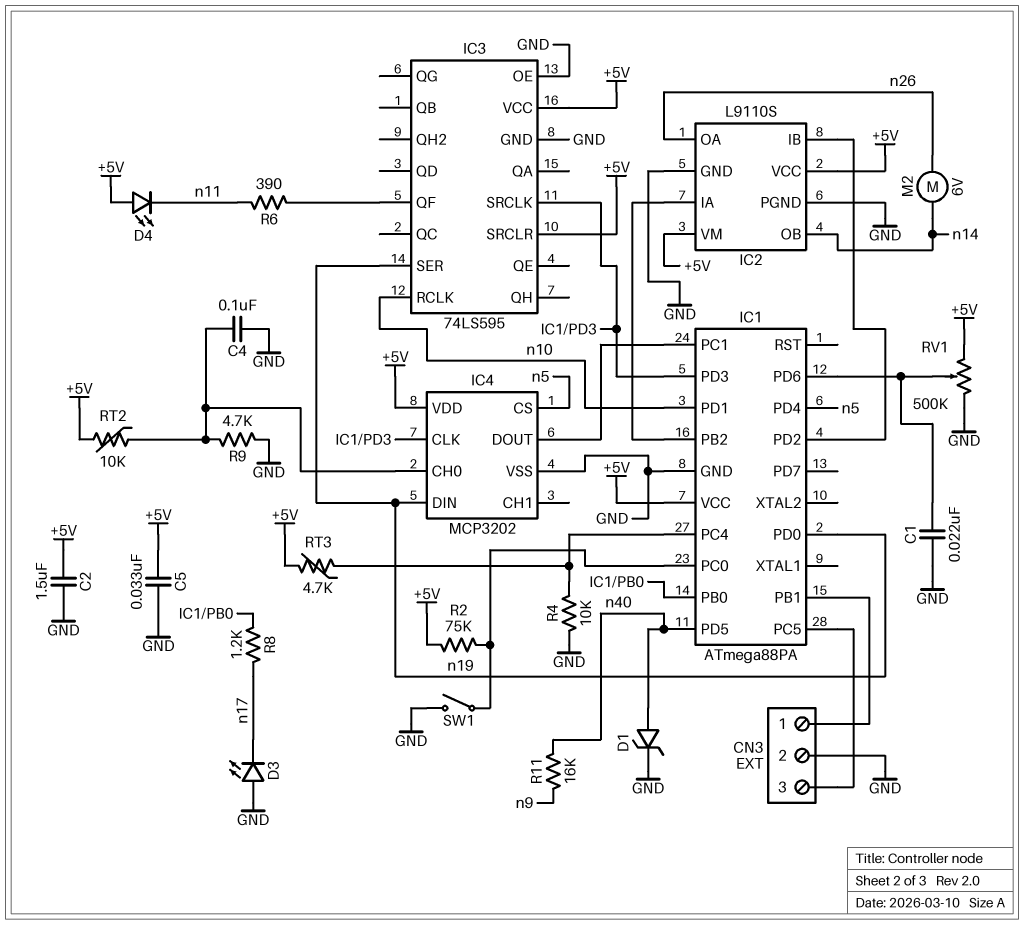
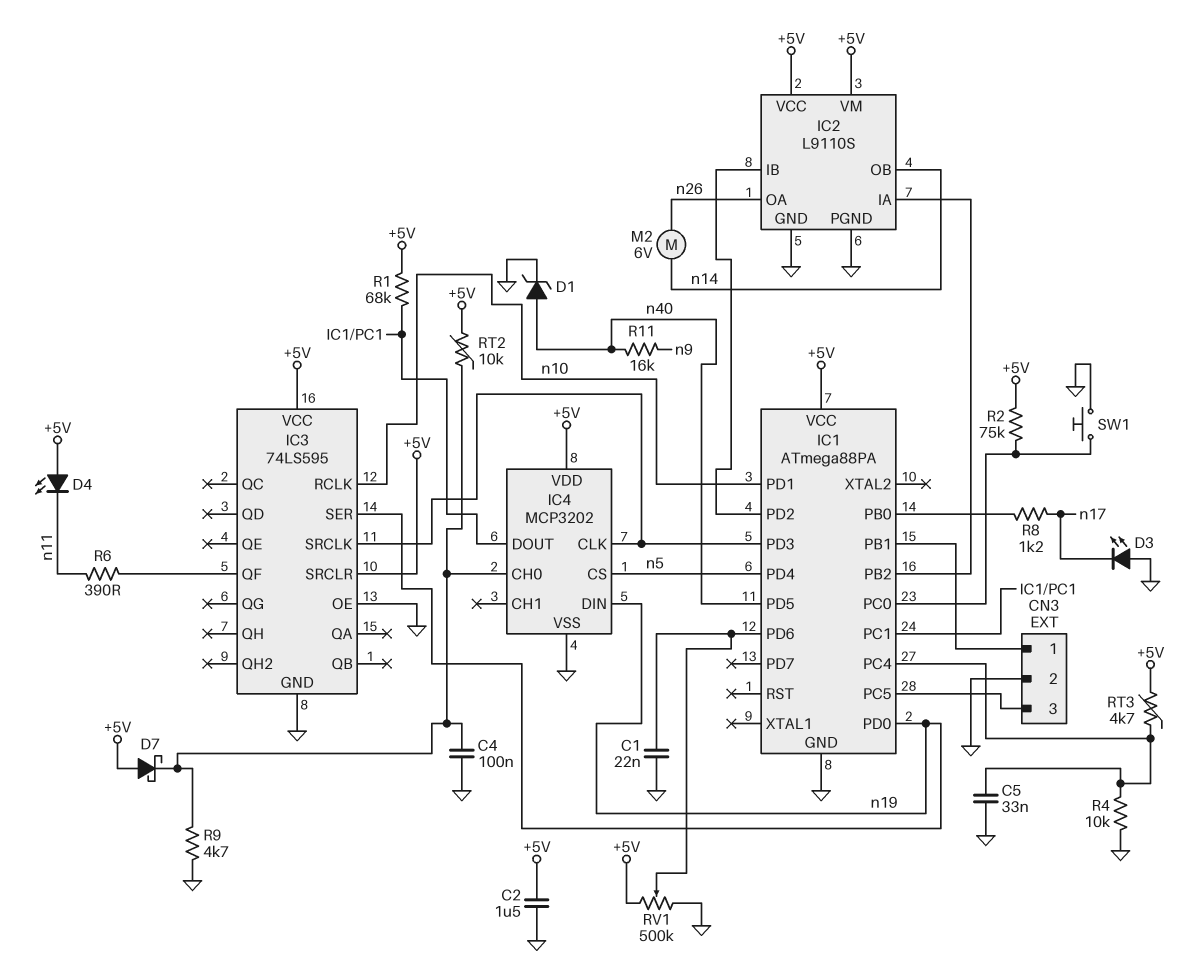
C5: 33nF (+5V, GND) -> 33nF (GND, IC1/PC4)
D7: none -> schottky (A +5V, K IC4/CH0)
R1: none -> 68k (+5V, IC1/PC1)
SW1: switch (GND, IC1/PC0) -> button (GND, IC1/PC0)

